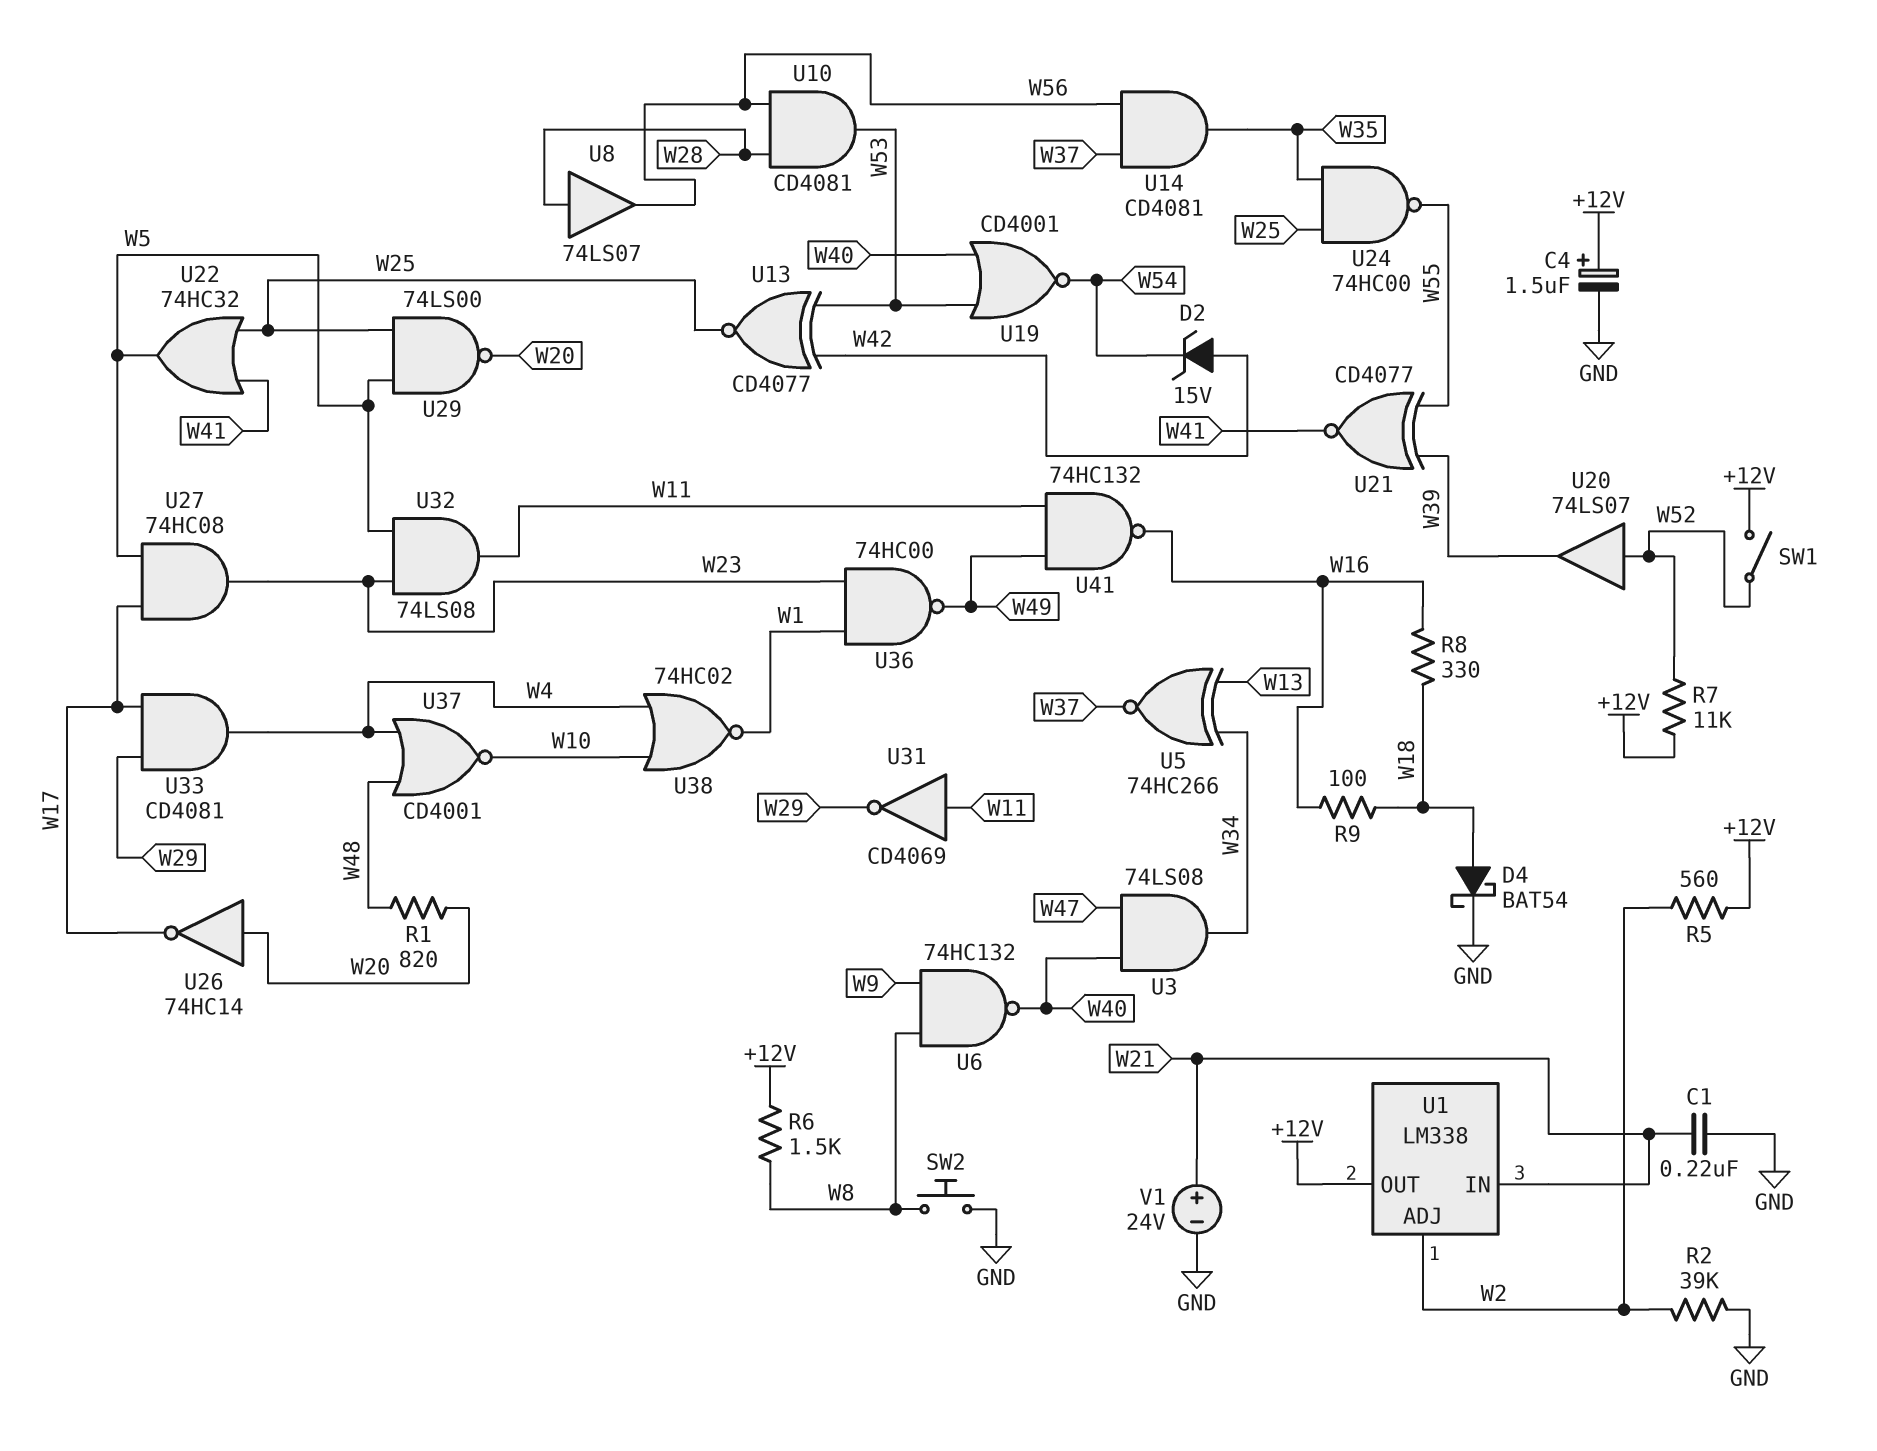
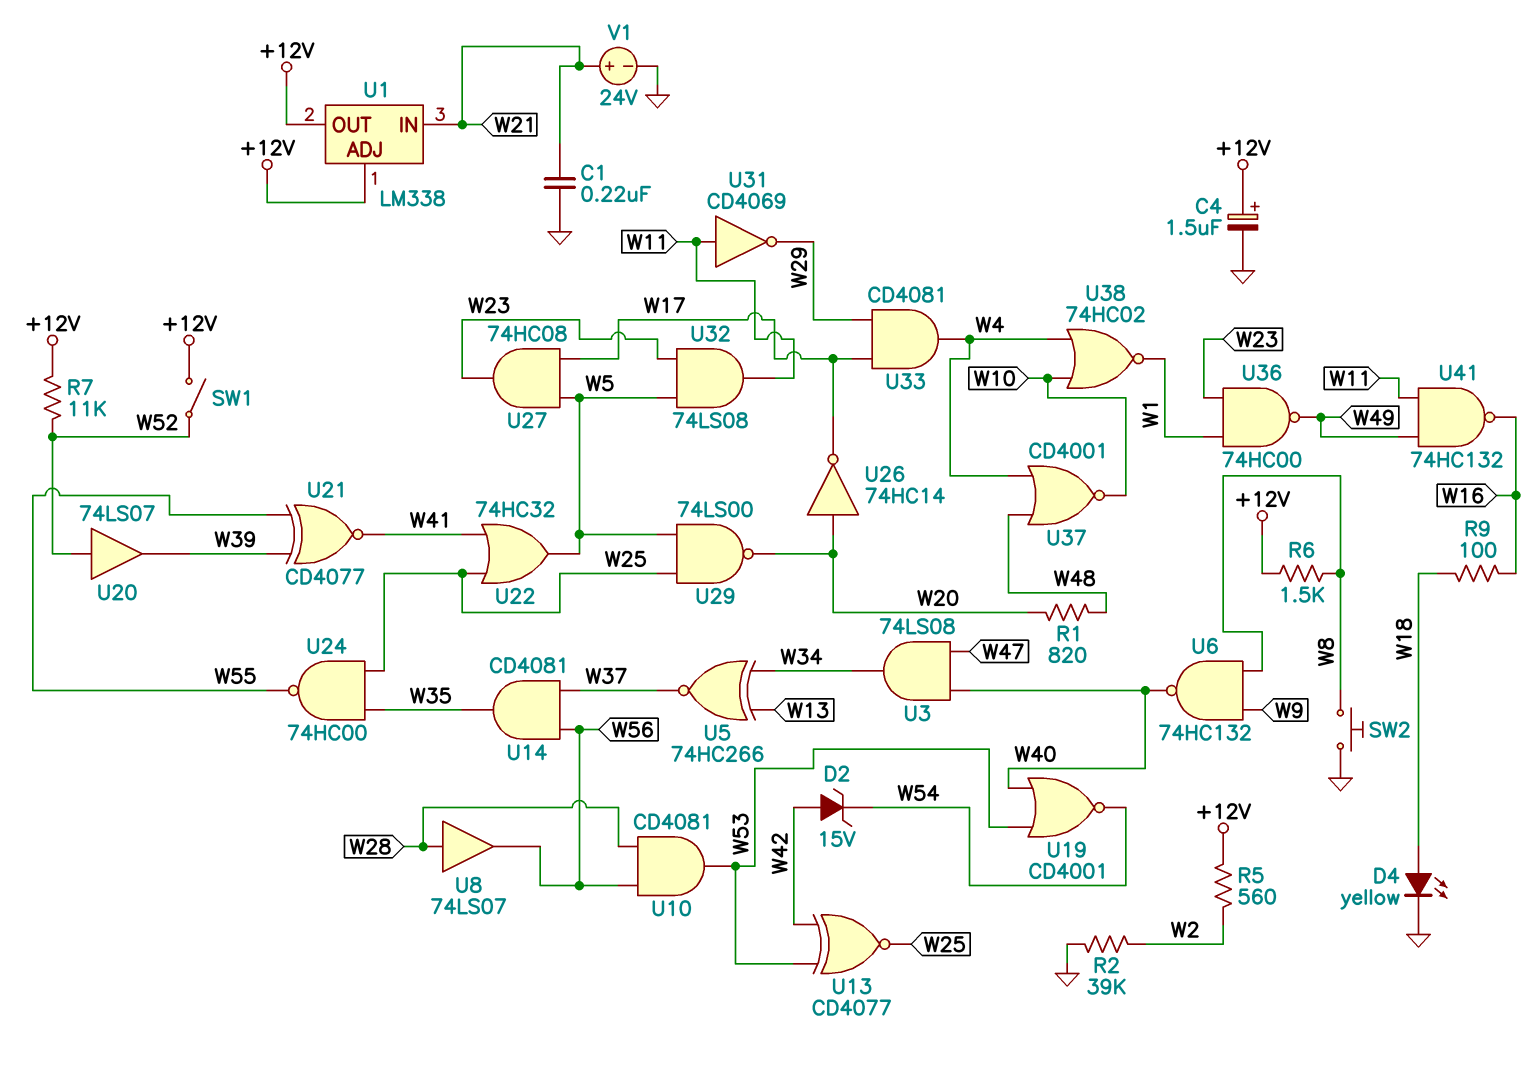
D4: schottky BAT54 (A W18, K GND) -> LED yellow (A W18, K GND)
R8: 330 (W16, W18) -> none
U1 pin ADJ: W2 -> +12V

